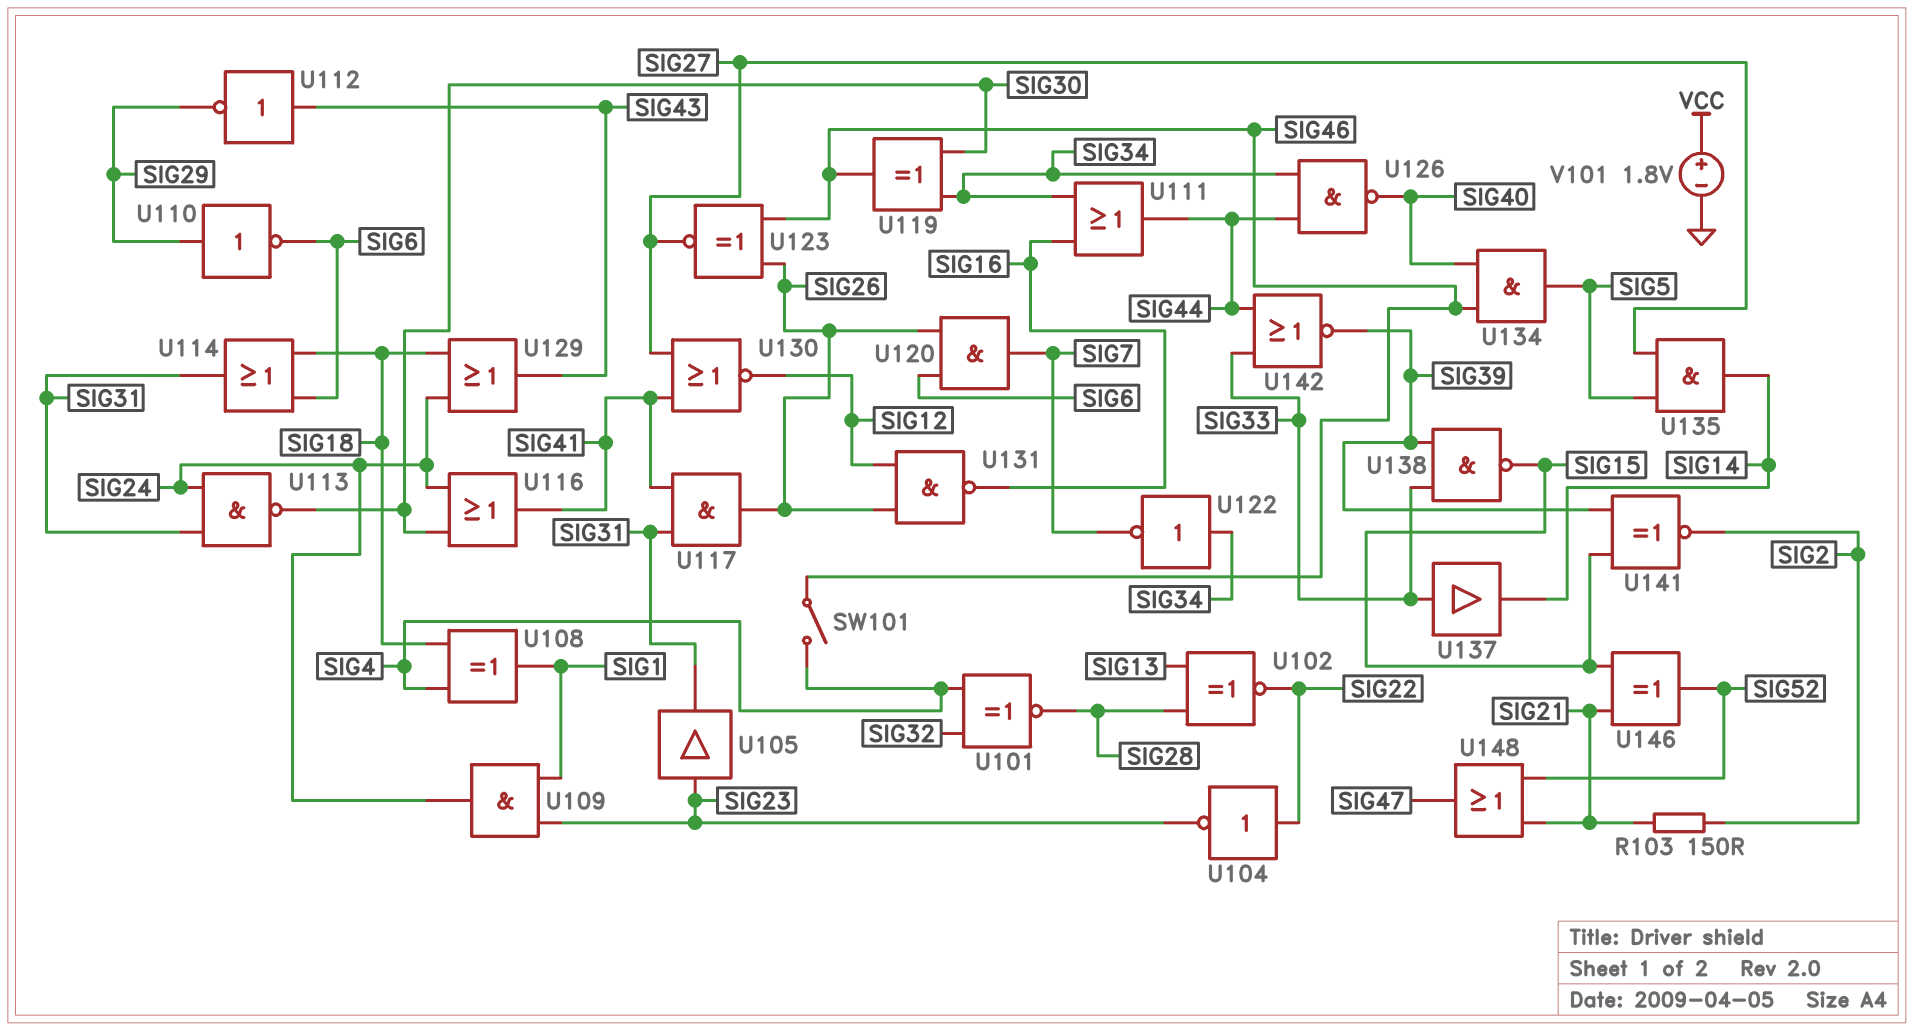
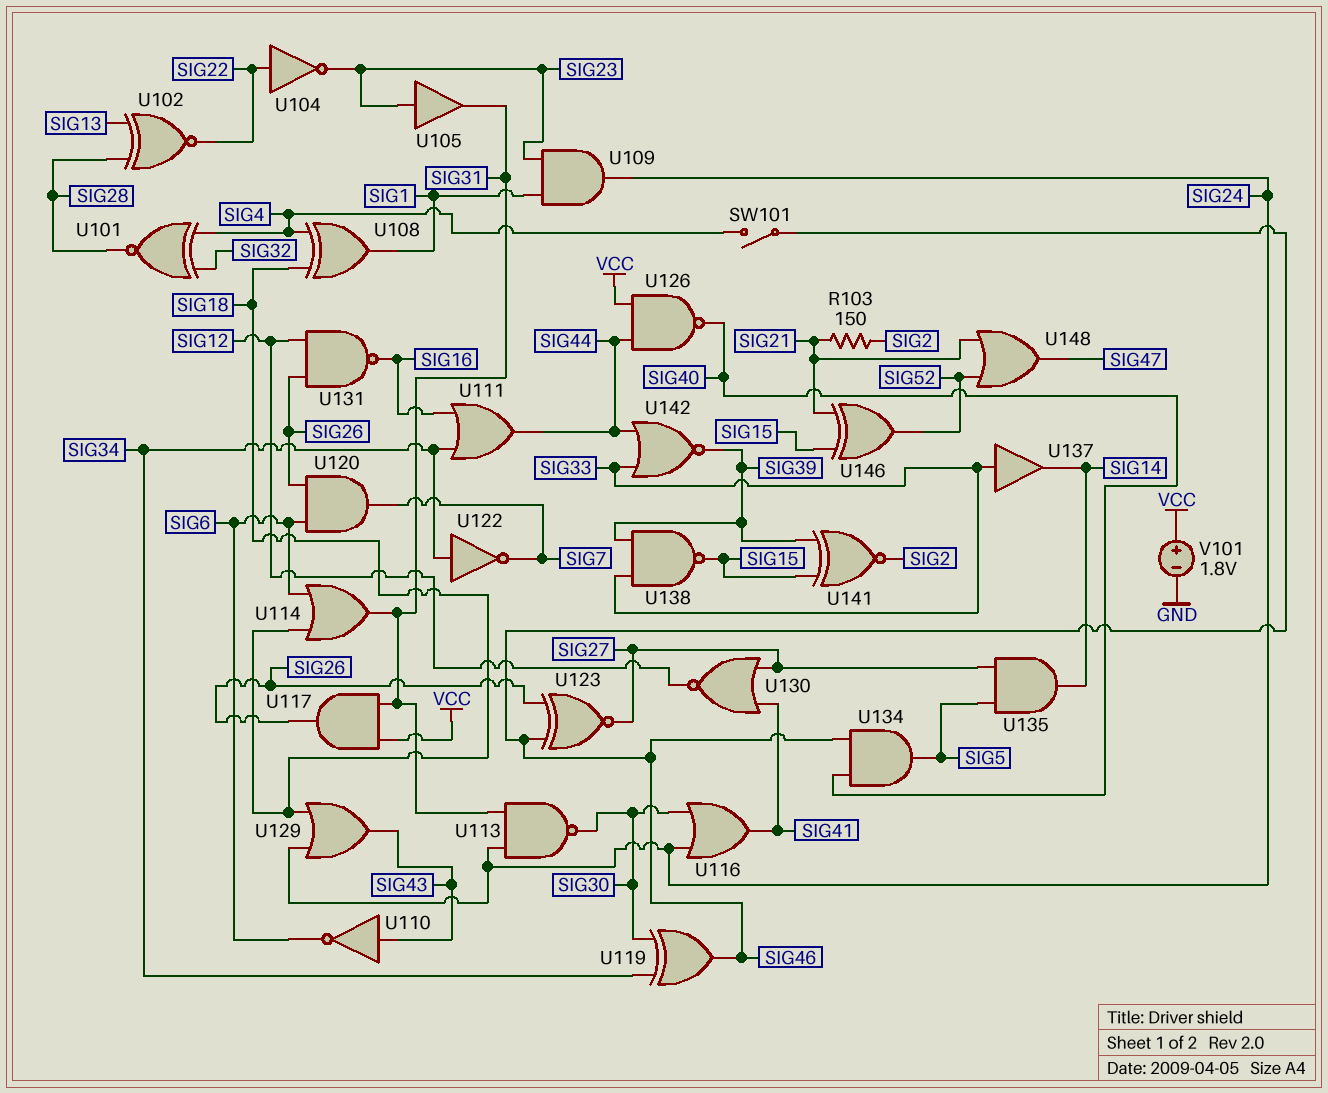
U110: NOT (in SIG29, out SIG6) -> NOT (in SIG43, out SIG6)
U112: NOT (in SIG43, out SIG29) -> none
U117: AND (in SIG31, in SIG41, out SIG26) -> AND (in SIG31, in VCC, out SIG26)
U126: NAND (in SIG34, in SIG44, out SIG40) -> NAND (in SIG44, in VCC, out SIG40)

